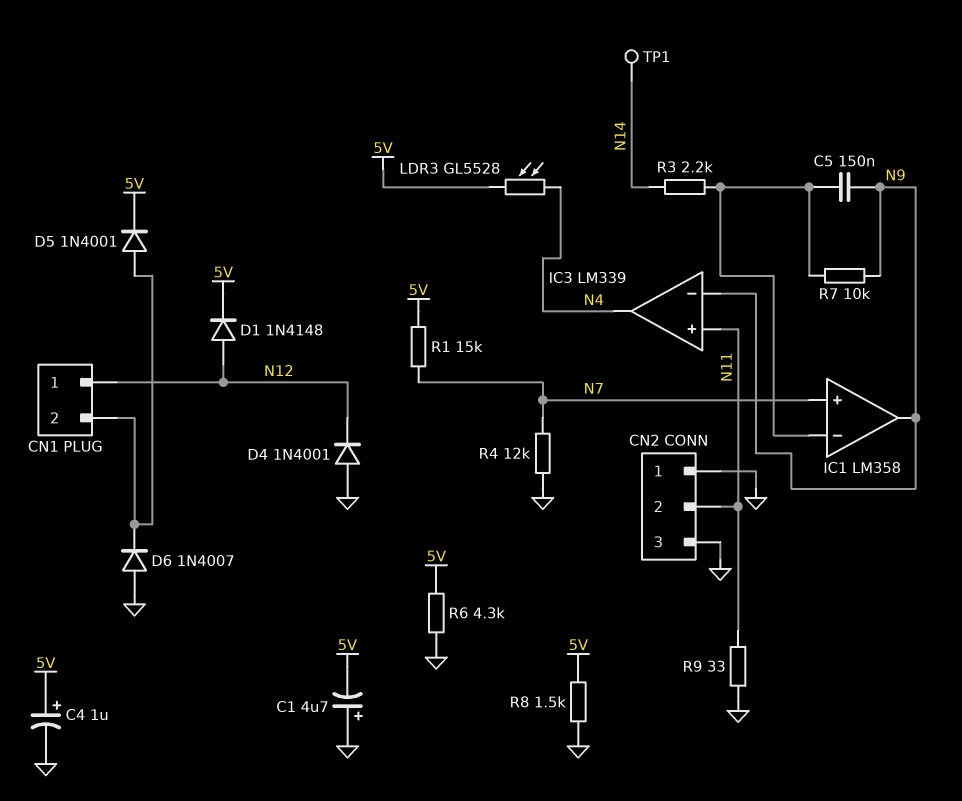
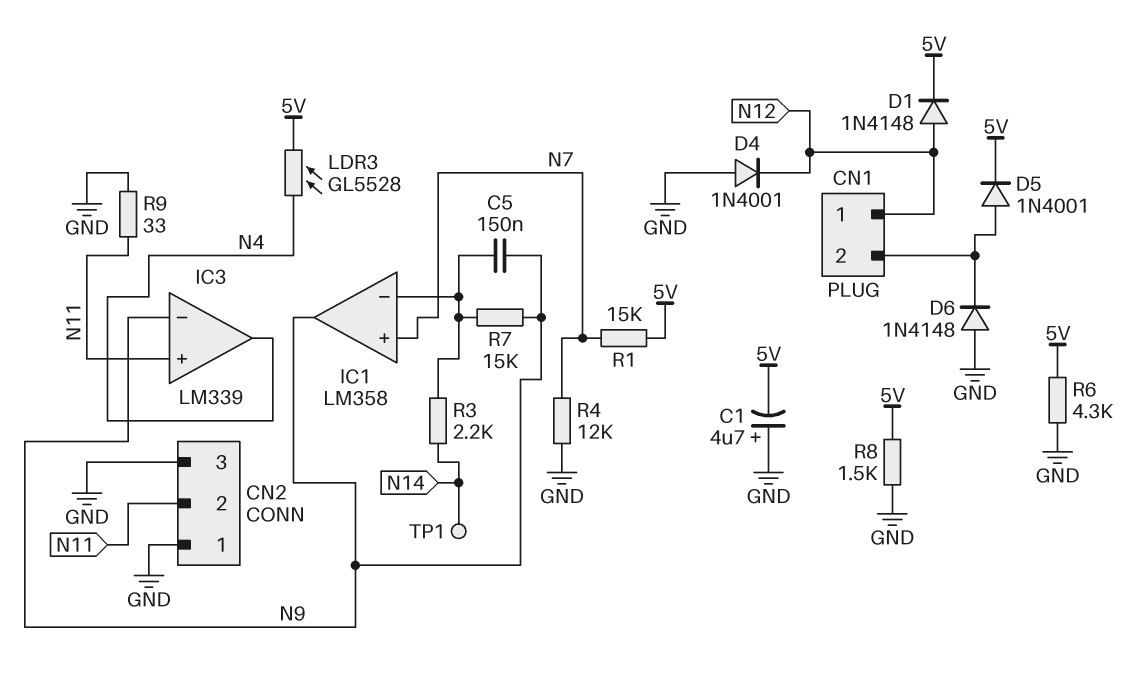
C4: 1uF (plus 5V, minus GND) -> none
D6: diode 1N4007 (A GND, K CN1/2) -> diode 1N4148 (A GND, K CN1/2)
R7: 10k (IC1/in-, N9) -> 15k (IC1/in-, N9)

